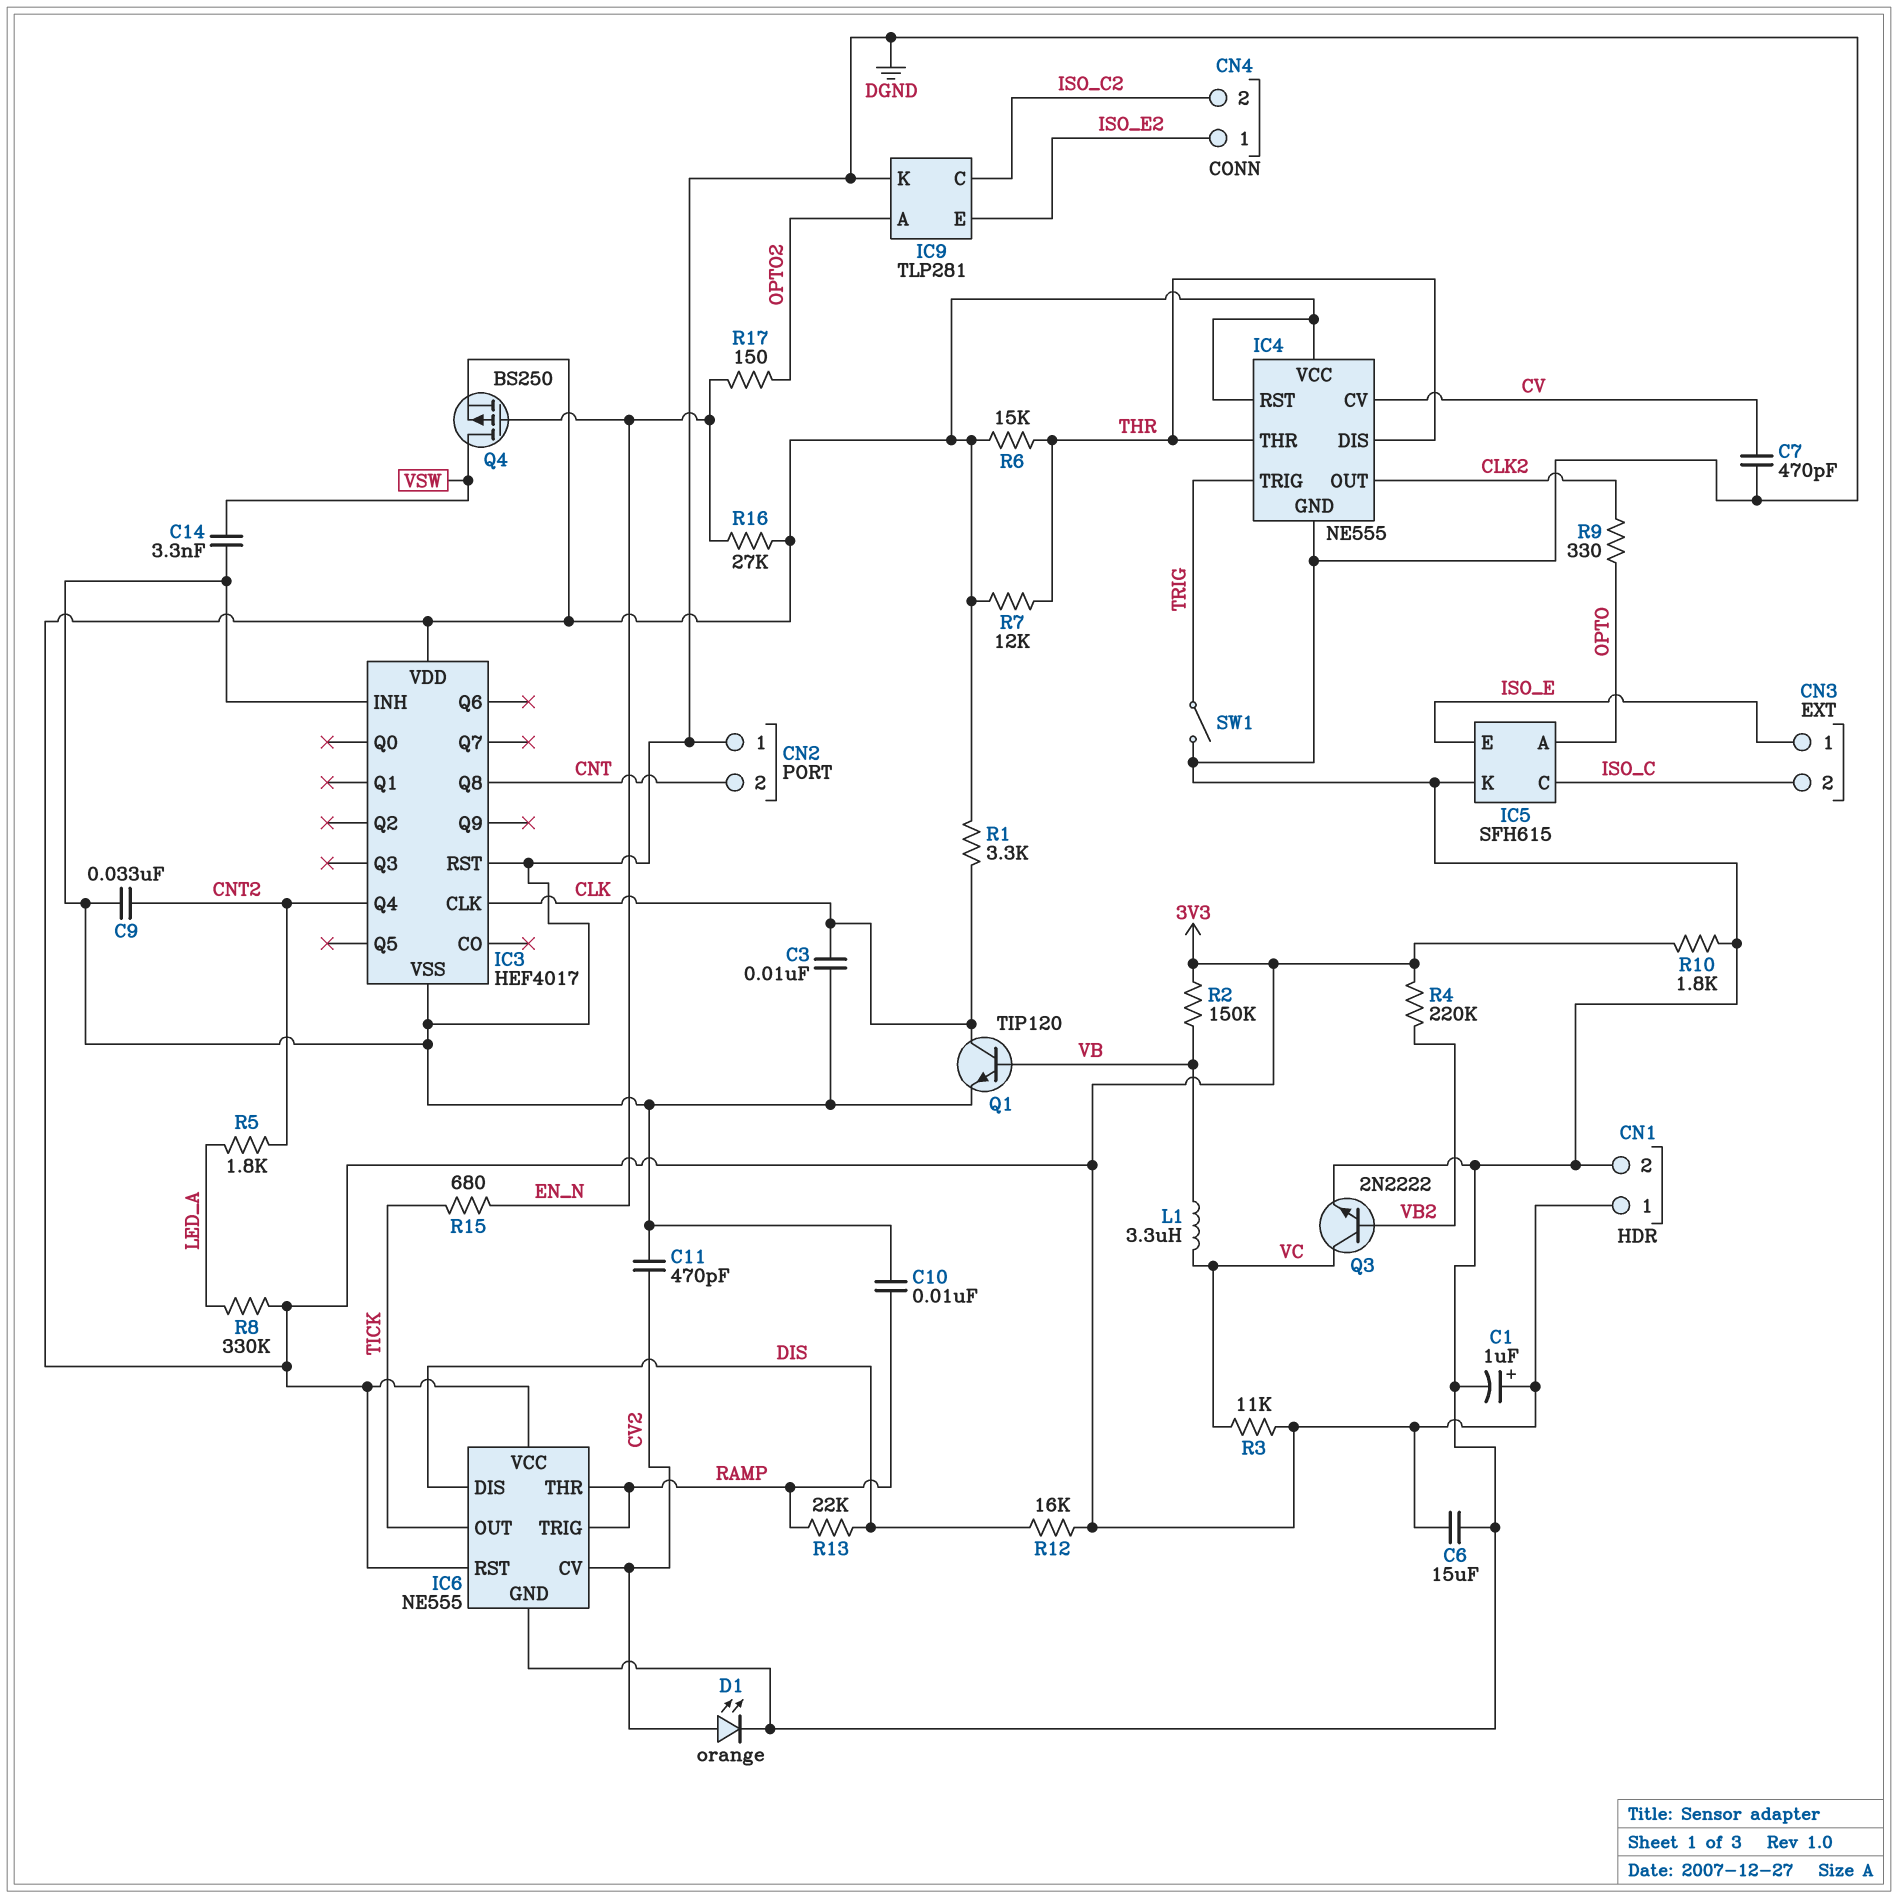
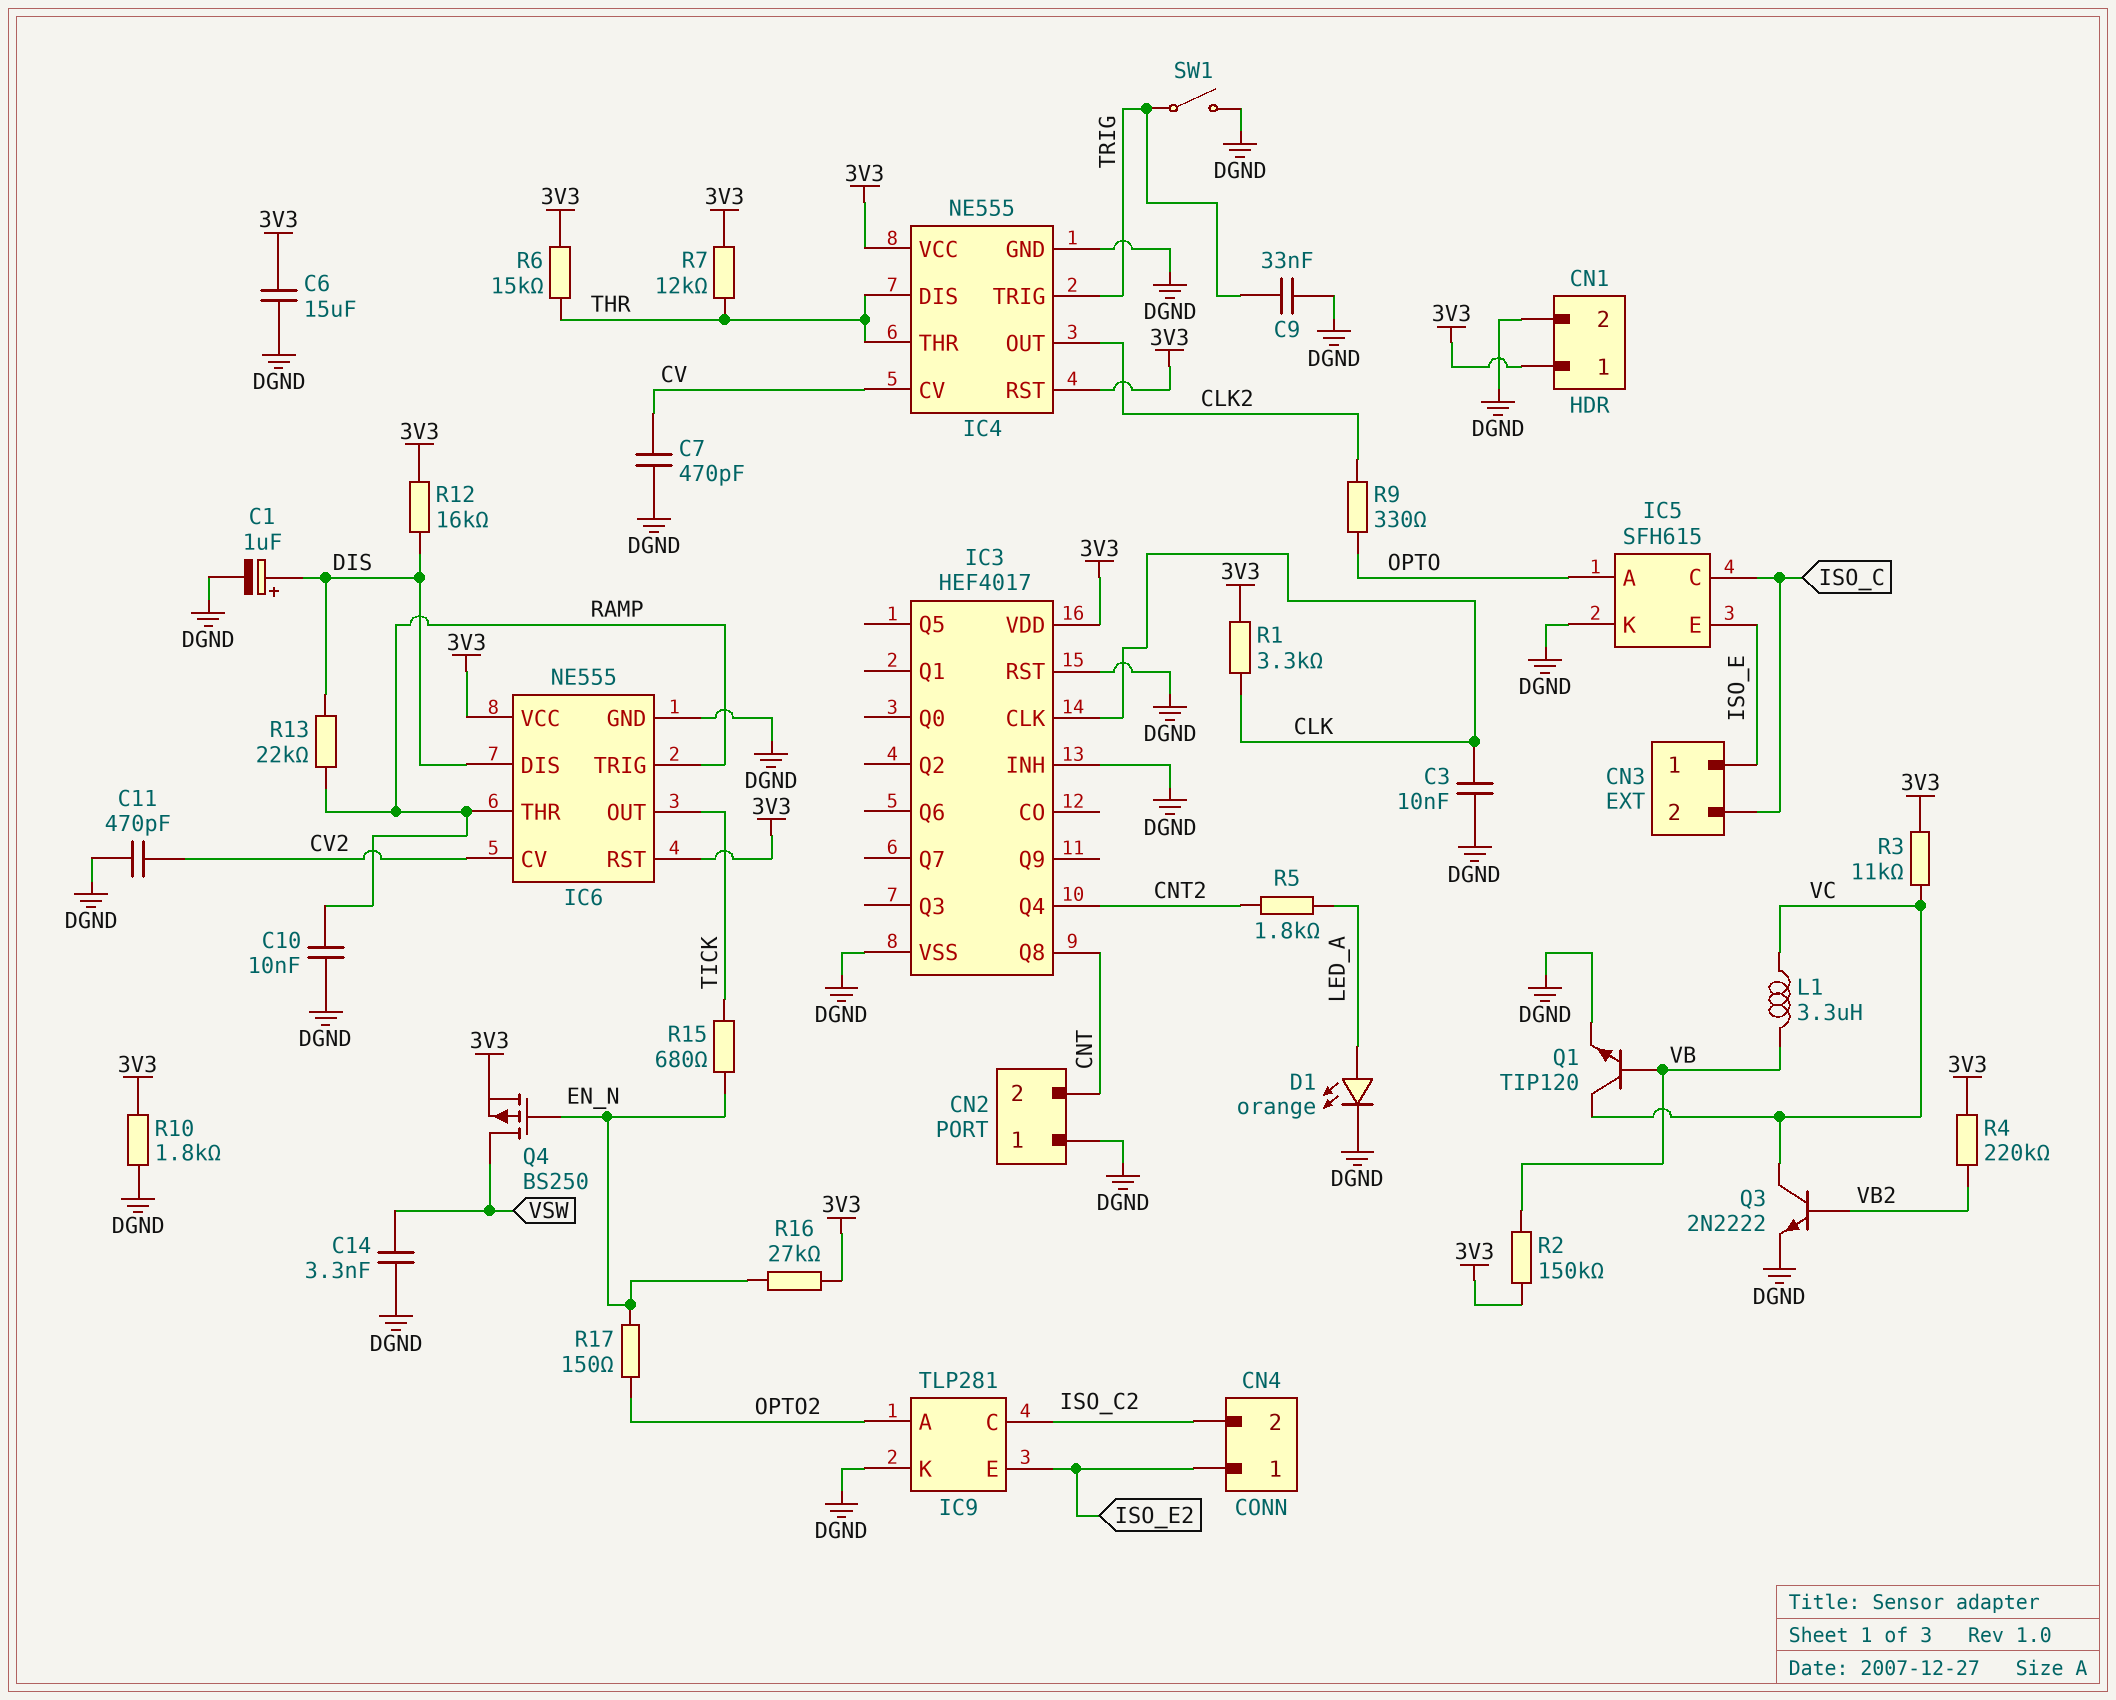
C1: 1uF (plus 3V3, minus DGND) -> 1uF (plus DIS, minus DGND)
C9: 33nF (CNT2, DGND) -> 33nF (DGND, TRIG)
D1: LED orange (A CV2, K DGND) -> LED orange (A LED_A, K DGND)
Q1: NPN TIP120 (B VB, C CLK, E DGND) -> NPN TIP120 (B VB, C VC, E DGND)
R8: 330k (3V3, LED_A) -> none

